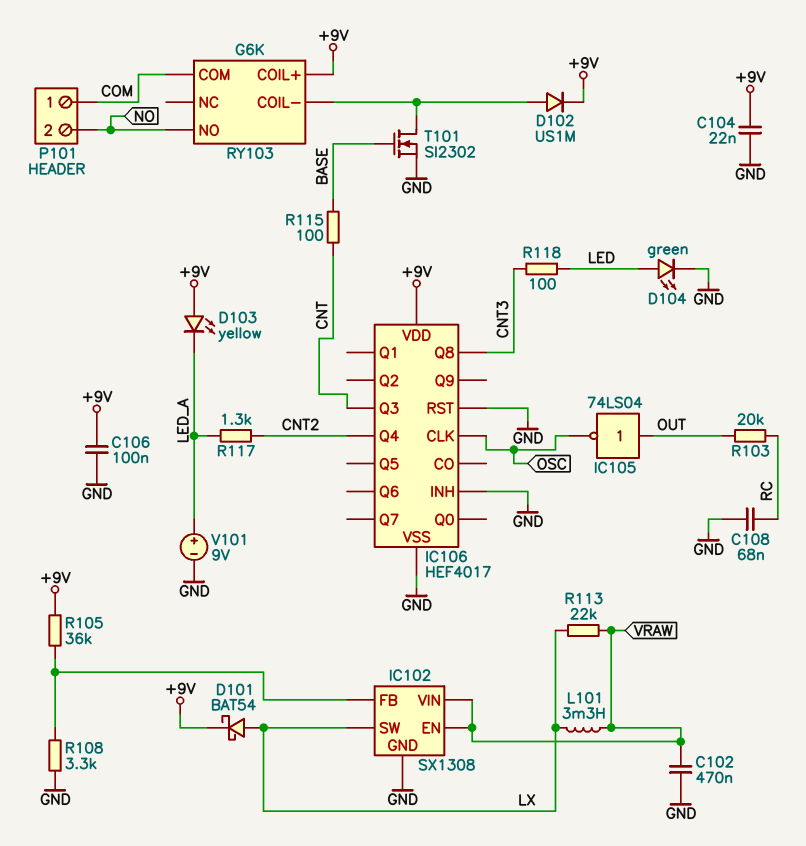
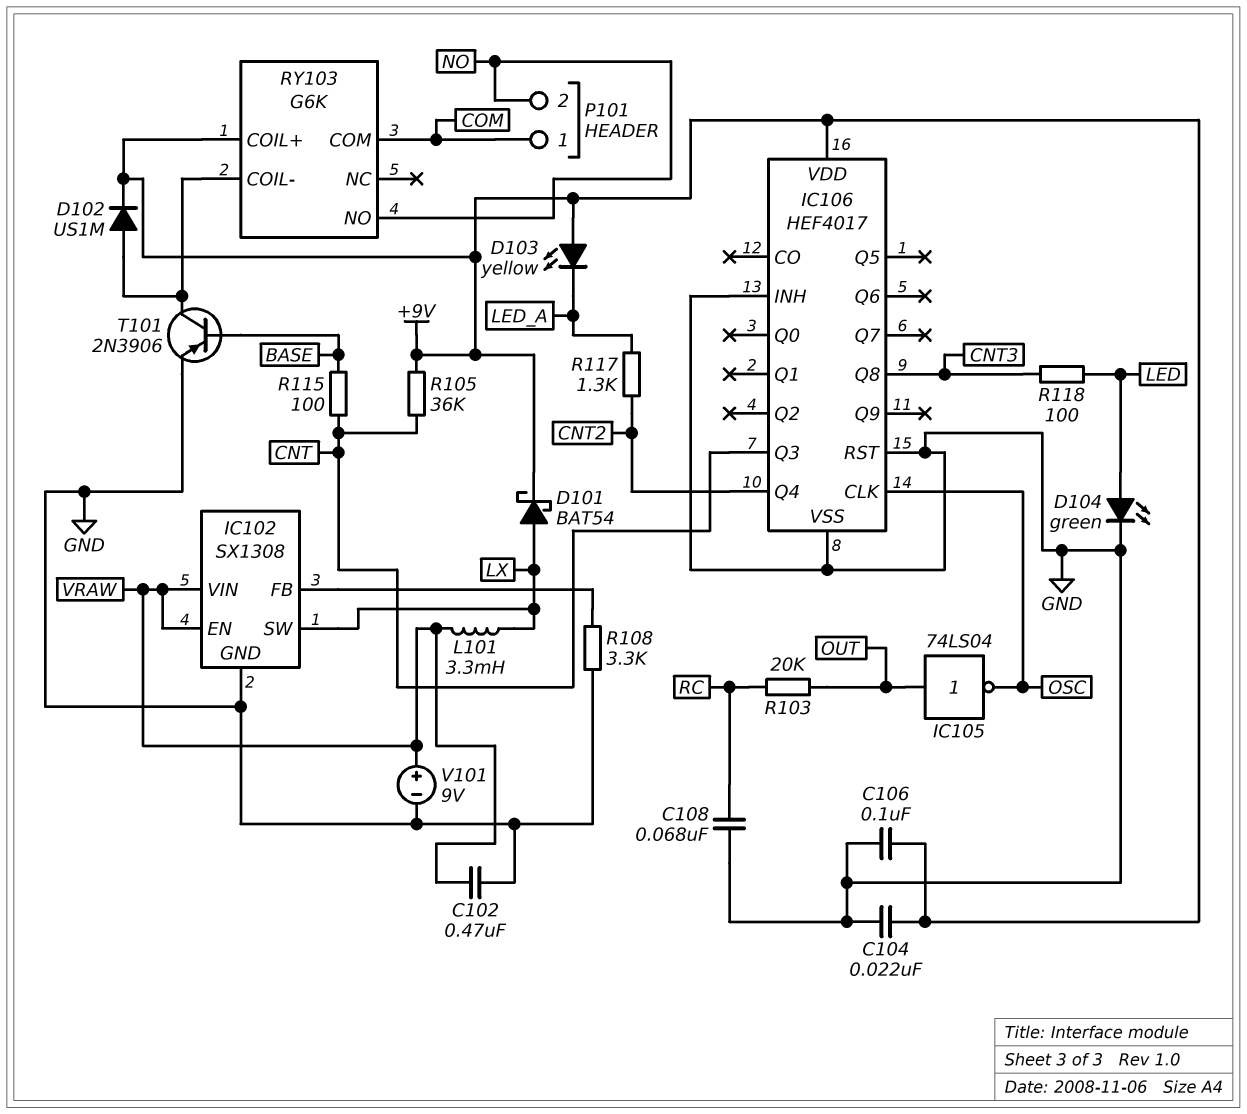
R105: 36k (+9V, IC102/FB) -> 36k (+9V, CNT)
R113: 22k (LX, VRAW) -> none
T101: NMOS SI2302 (G BASE, D RY103/COIL-, S GND) -> PNP 2N3906 (B BASE, C RY103/COIL-, E GND)
V101: 9V (plus LED_A, minus GND) -> 9V (plus VRAW, minus GND)

